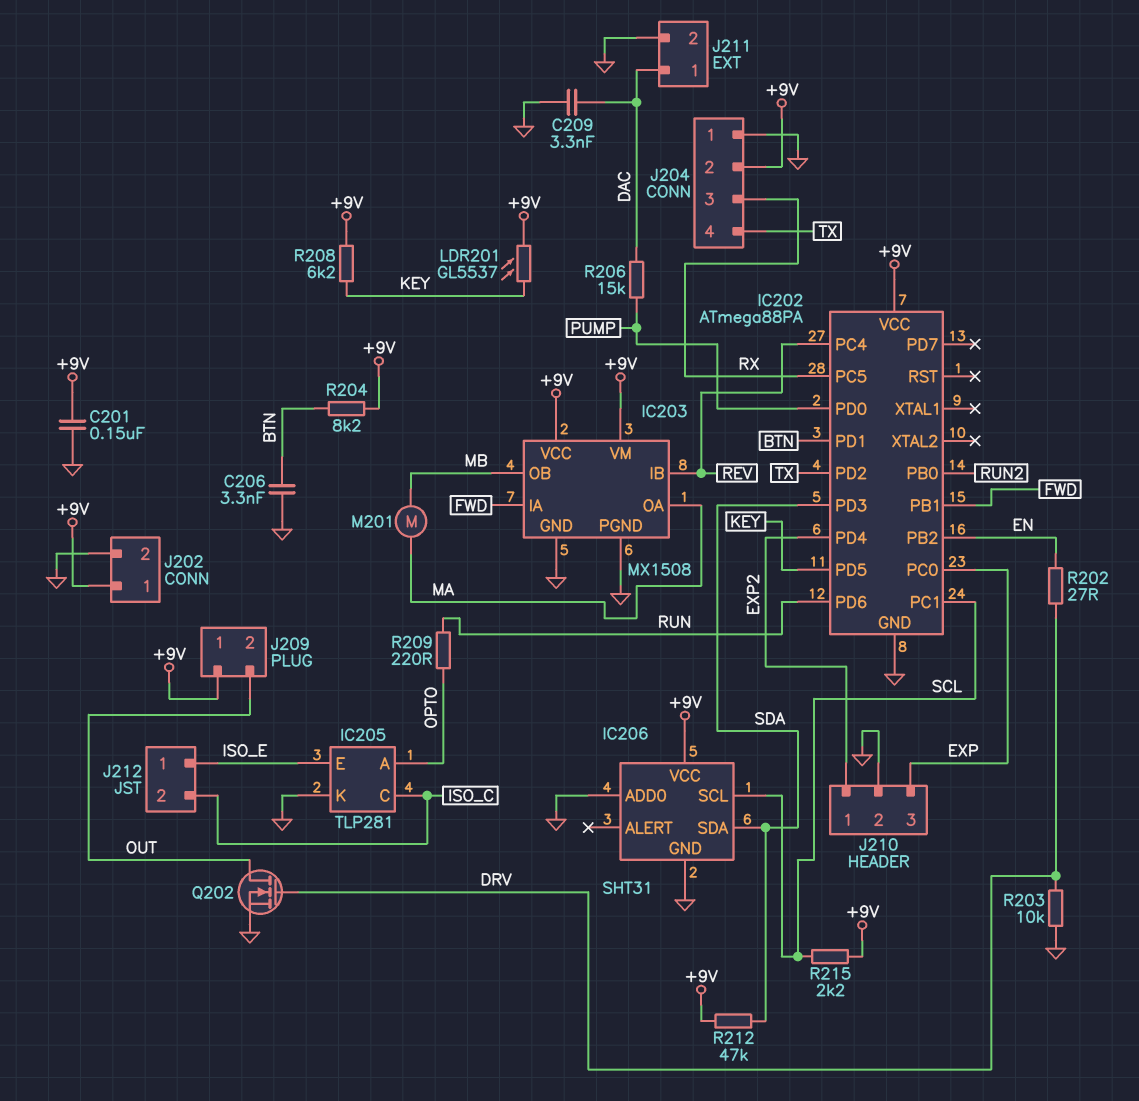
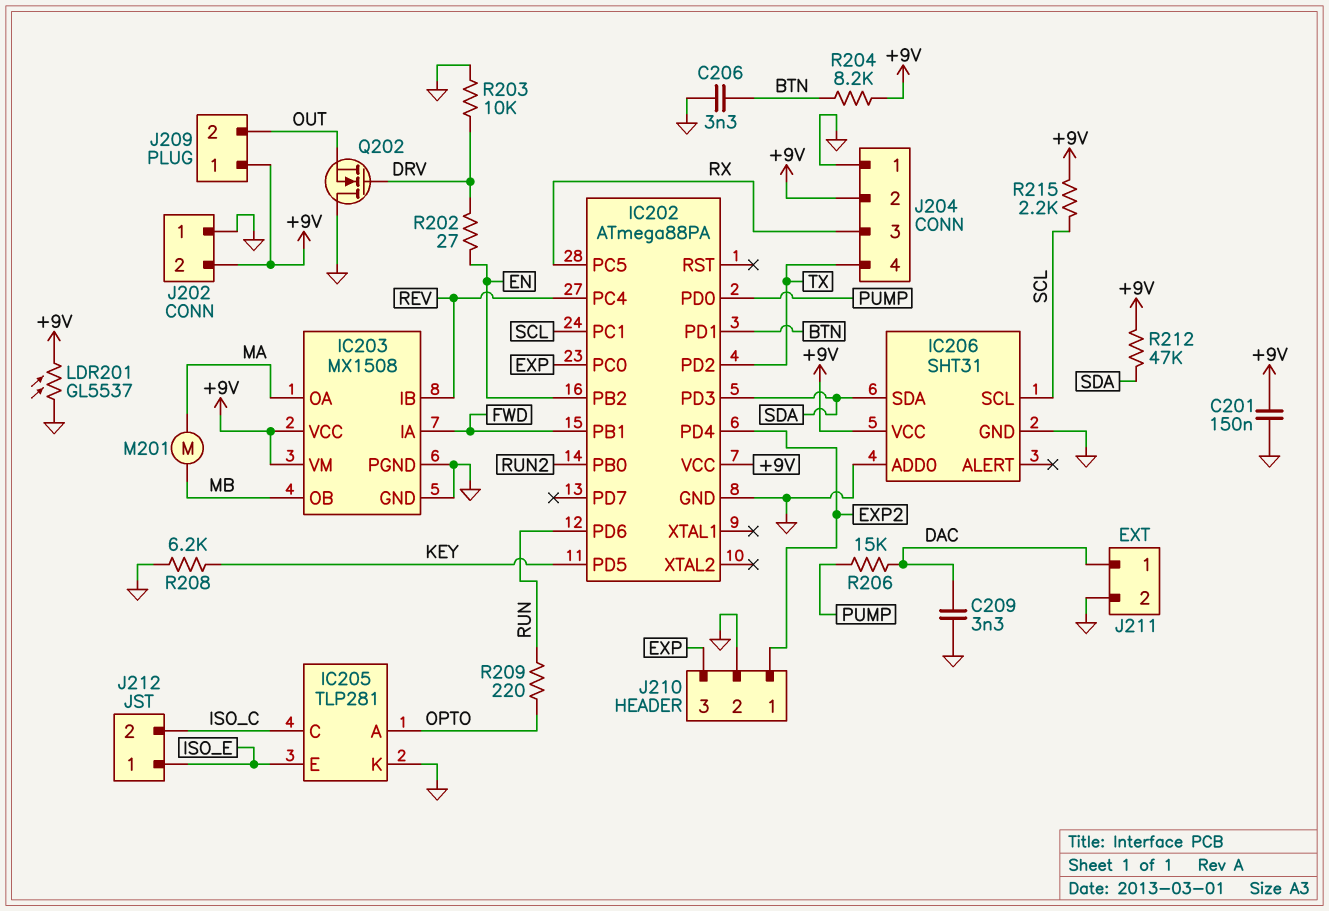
J202 pin 1: +9V -> GND
J202 pin 2: GND -> +9V
LDR201: GL5537 (+9V, KEY) -> GL5537 (+9V, GND)
Q202: NMOS (G DRV, D OUT, S GND) -> NMOS (G DRV, D GND, S OUT)
R208: 6.2k (+9V, KEY) -> 6.2k (GND, KEY)

